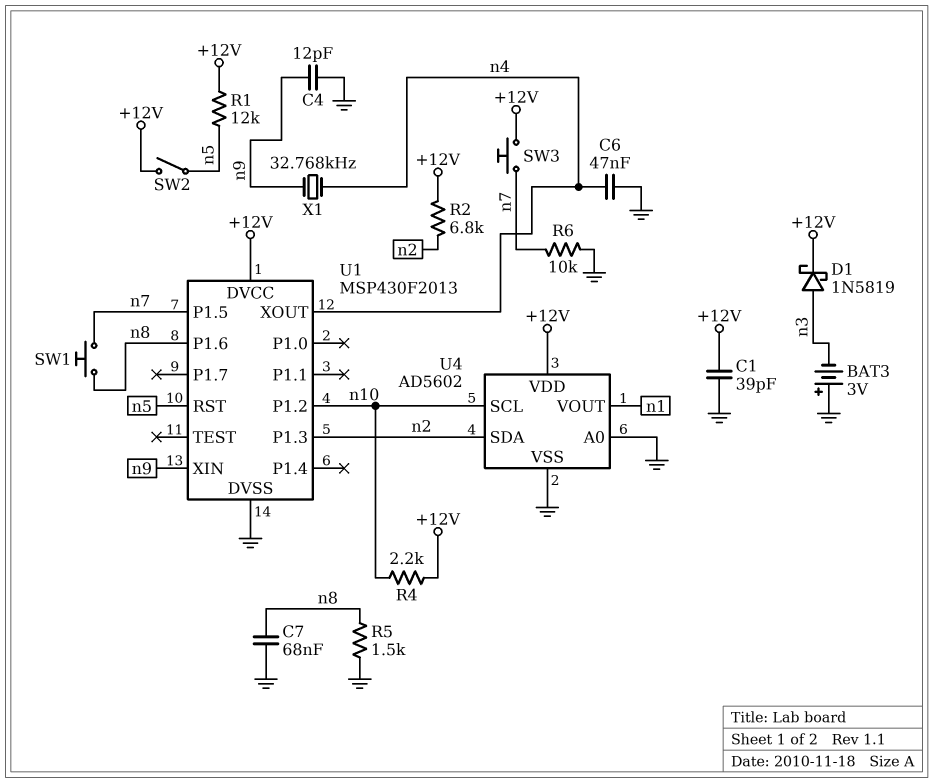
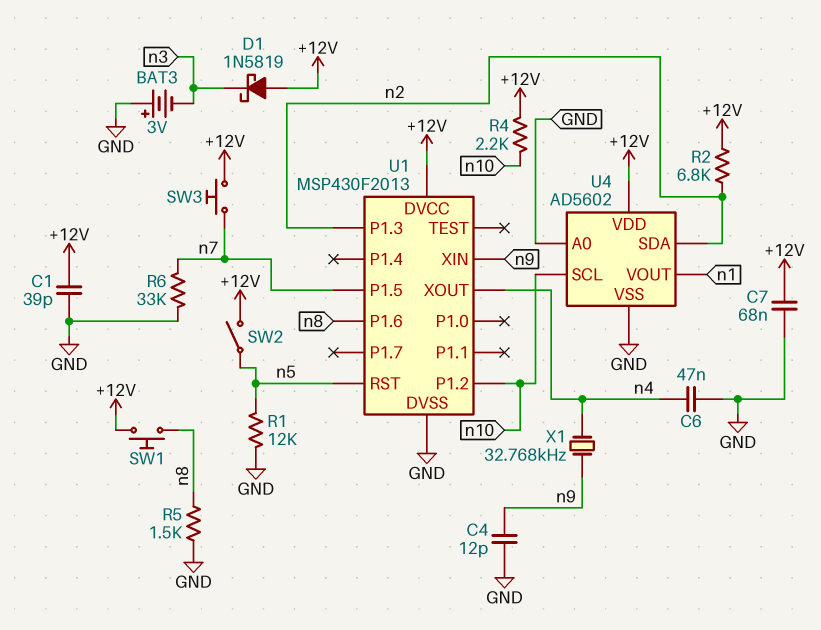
C7: 68nF (GND, n8) -> 68nF (+12V, GND)
D1: schottky 1N5819 (A n3, K +12V) -> schottky 1N5819 (A +12V, K n3)
R1: 12k (+12V, n5) -> 12k (GND, n5)
R6: 10k (GND, n7) -> 33k (GND, n7)
SW1: button (n7, n8) -> button (+12V, n8)

